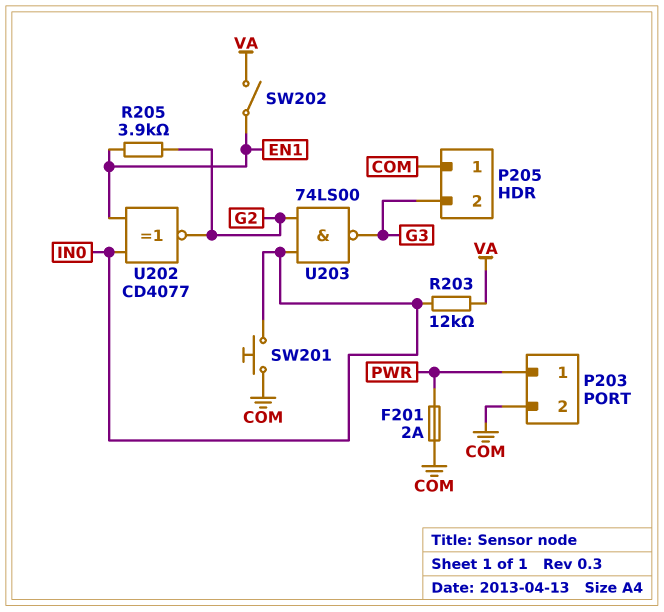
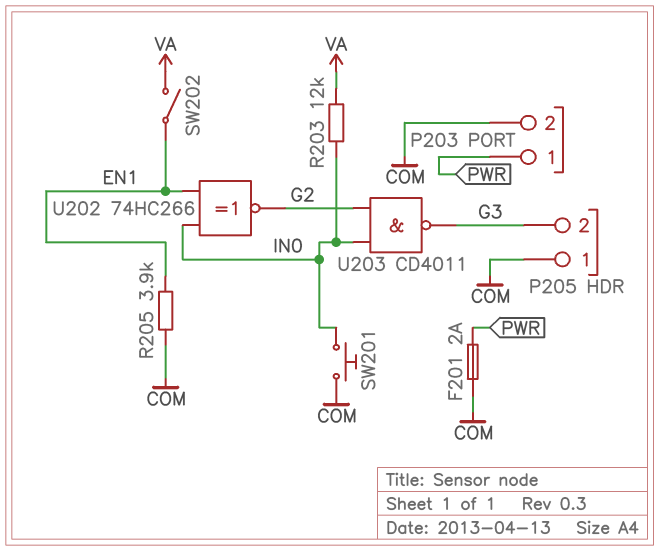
R205: 3.9k (EN1, G2) -> 3.9k (COM, EN1)
U202: XNOR CD4077 (in EN1, in IN0, out G2) -> XNOR 74HC266 (in EN1, in IN0, out G2)
U203: NAND 74LS00 (in G2, in IN0, out G3) -> NAND CD4011 (in G2, in IN0, out G3)

